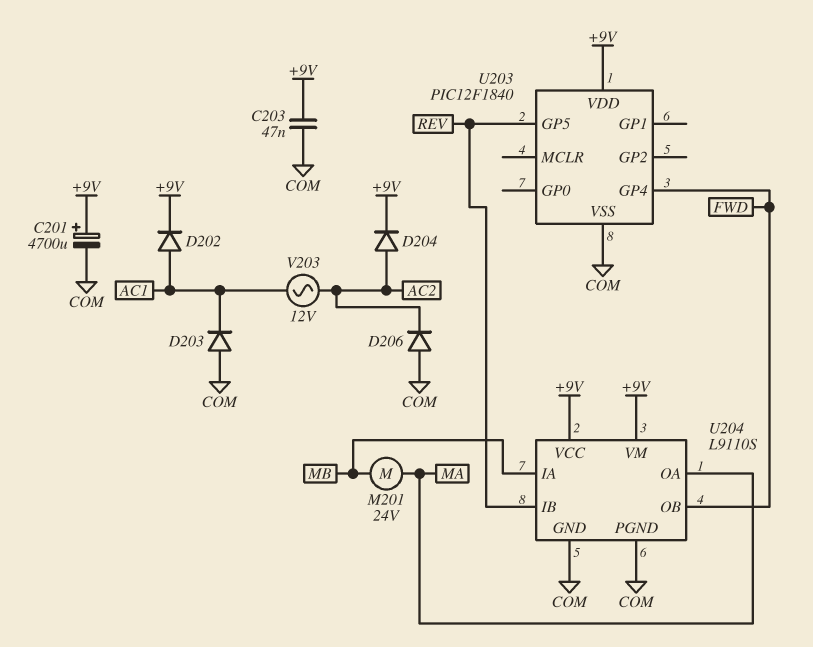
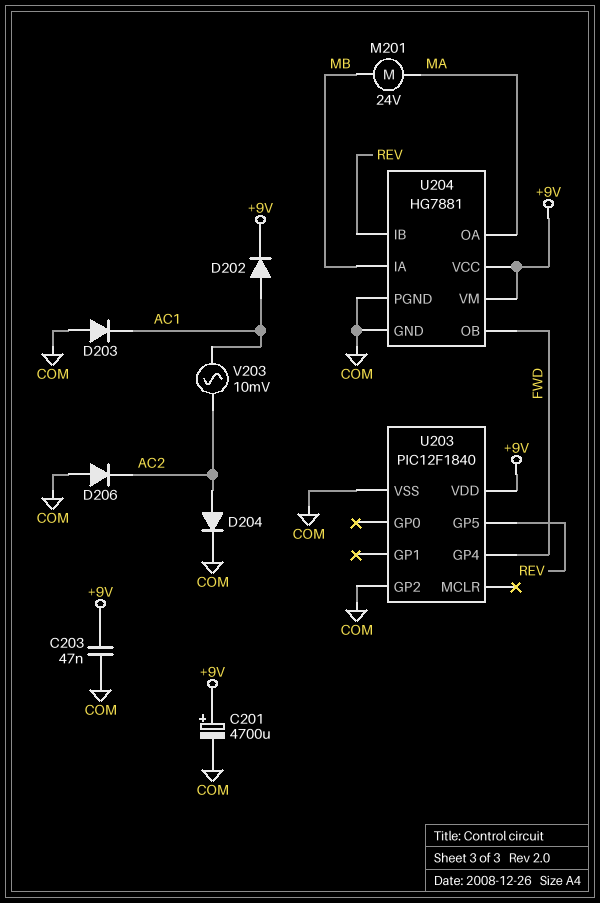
D204: diode (A AC2, K +9V) -> diode (A AC2, K COM)
U203 pin GP2: none -> COM
U204: L9110S -> HG7881
V203: AC 12V (AC1, AC2) -> AC 10mV (AC1, AC2)

